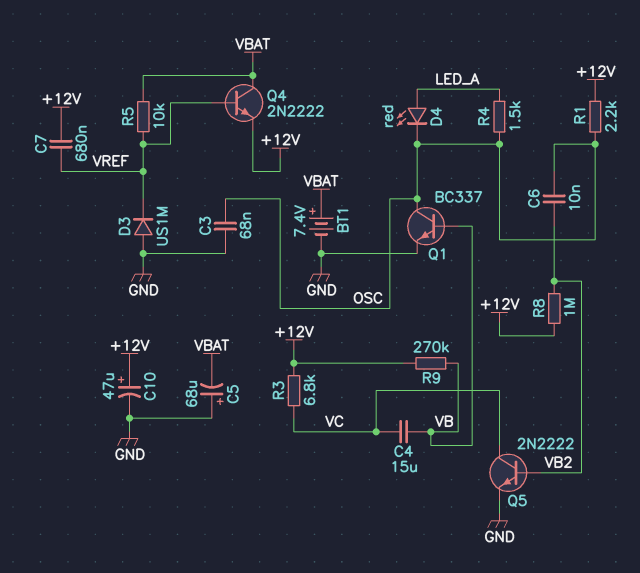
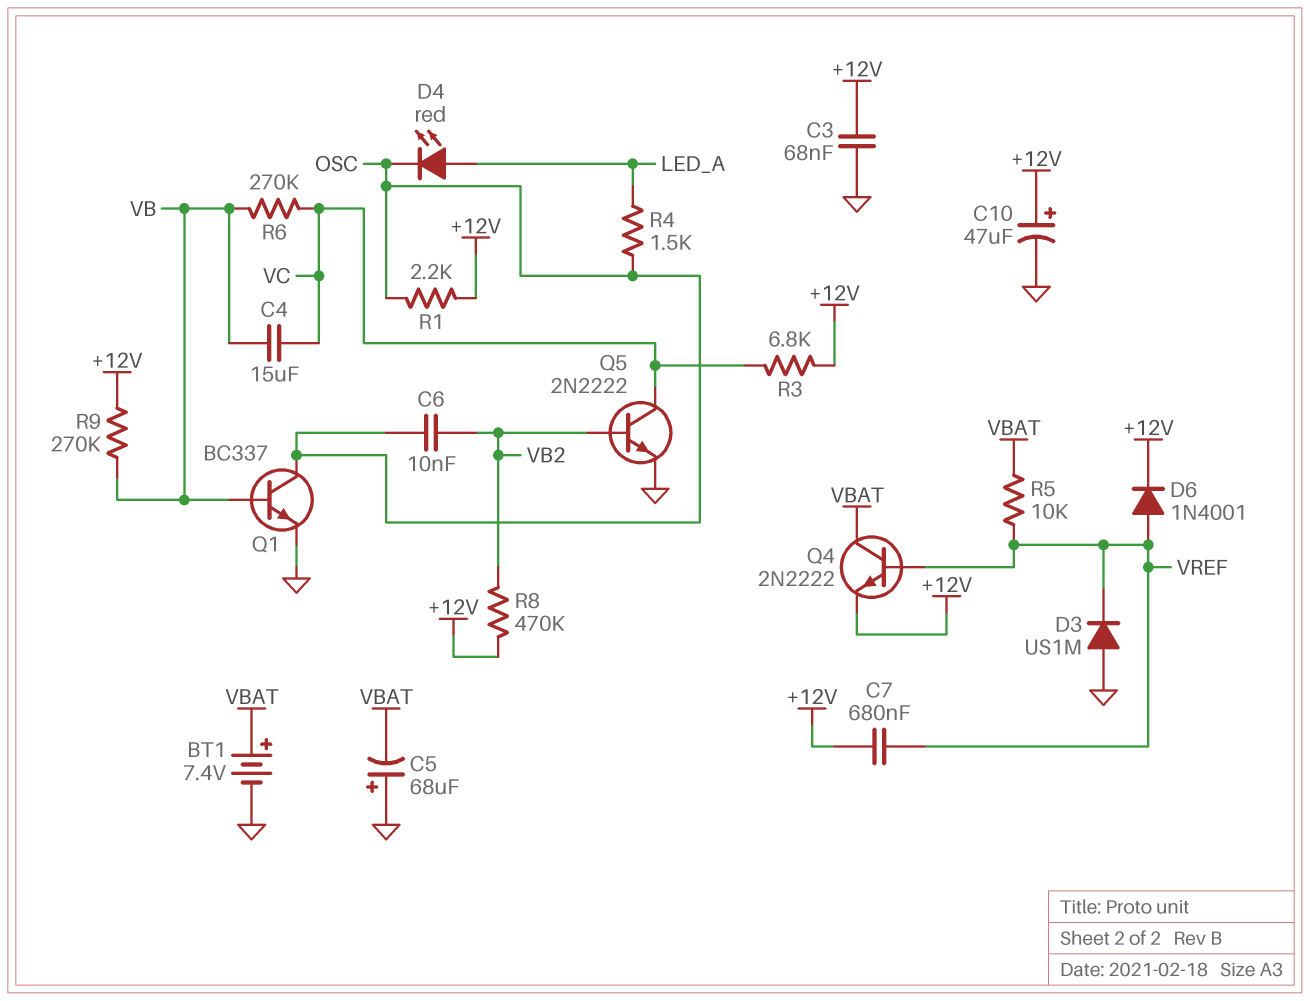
C3: 68nF (GND, OSC) -> 68nF (+12V, GND)
D6: none -> diode 1N4001 (A VREF, K +12V)
R6: none -> 270k (VB, VC)
R8: 1M (+12V, VB2) -> 470k (+12V, VB2)

